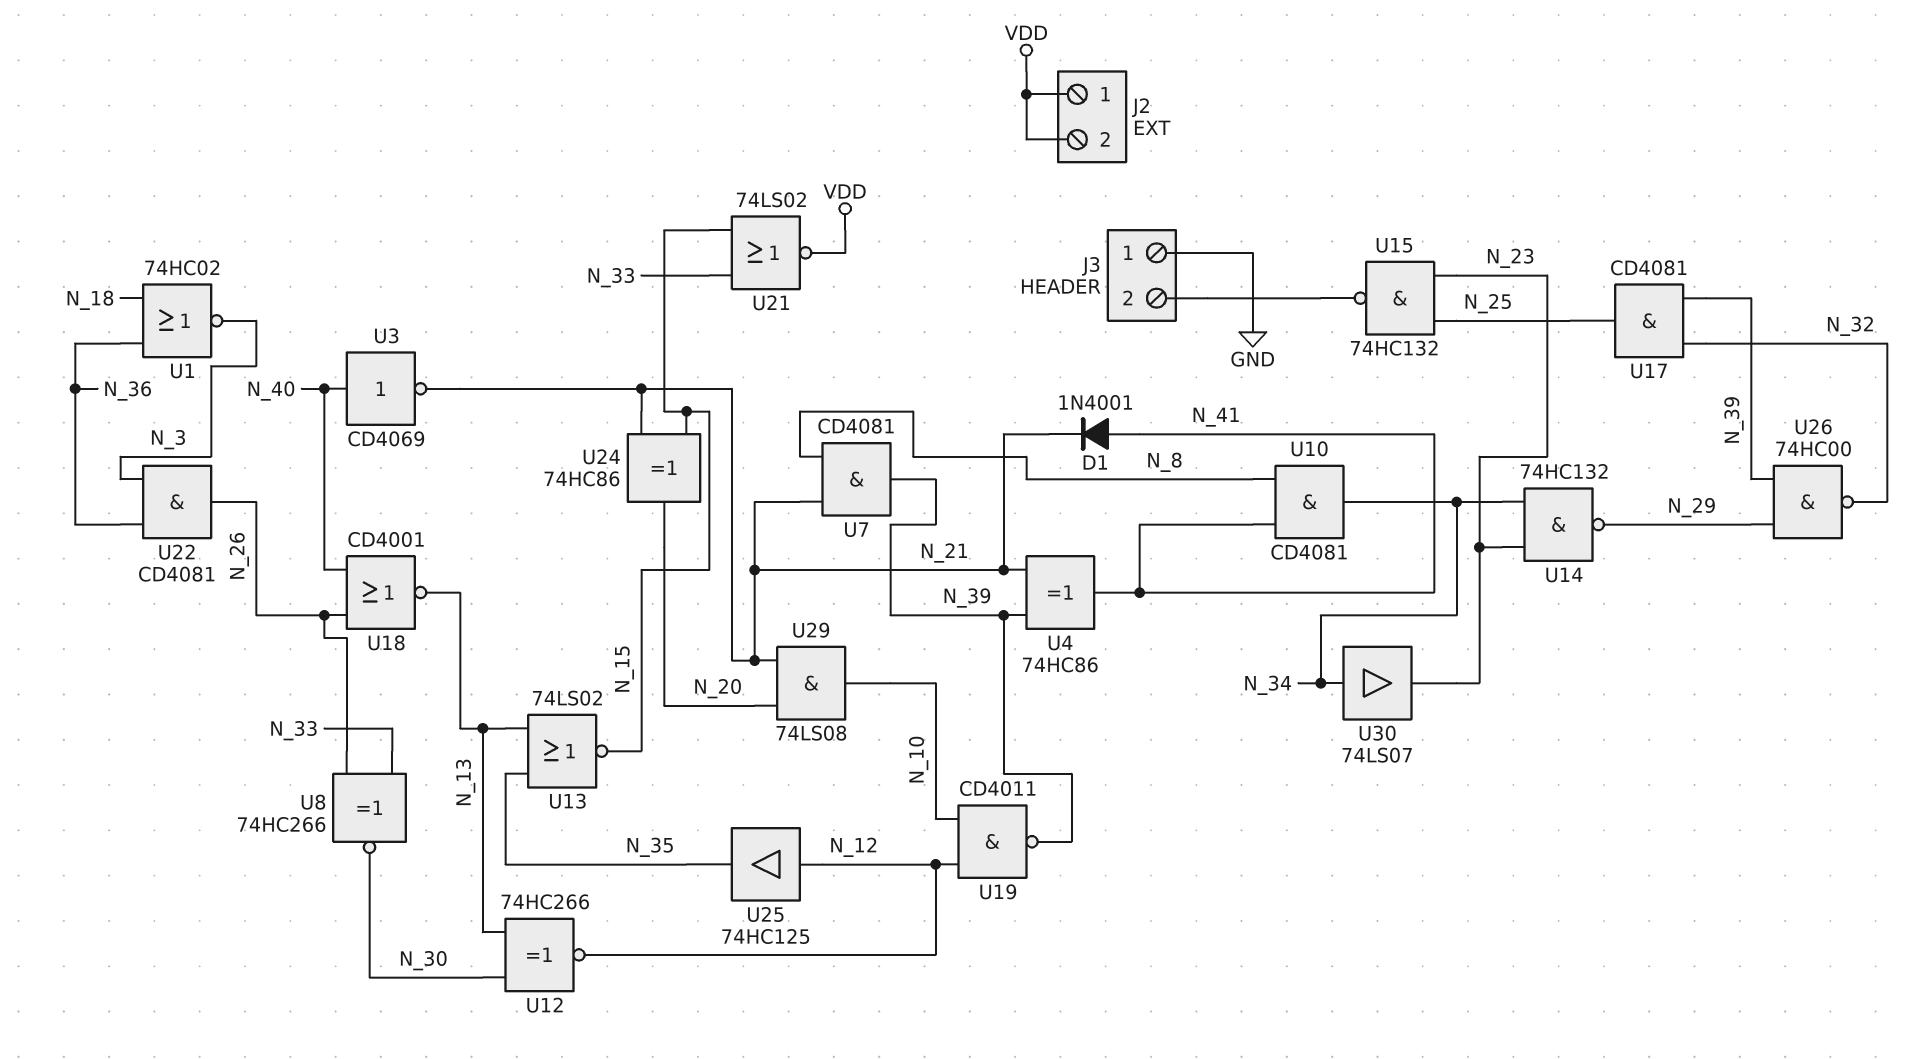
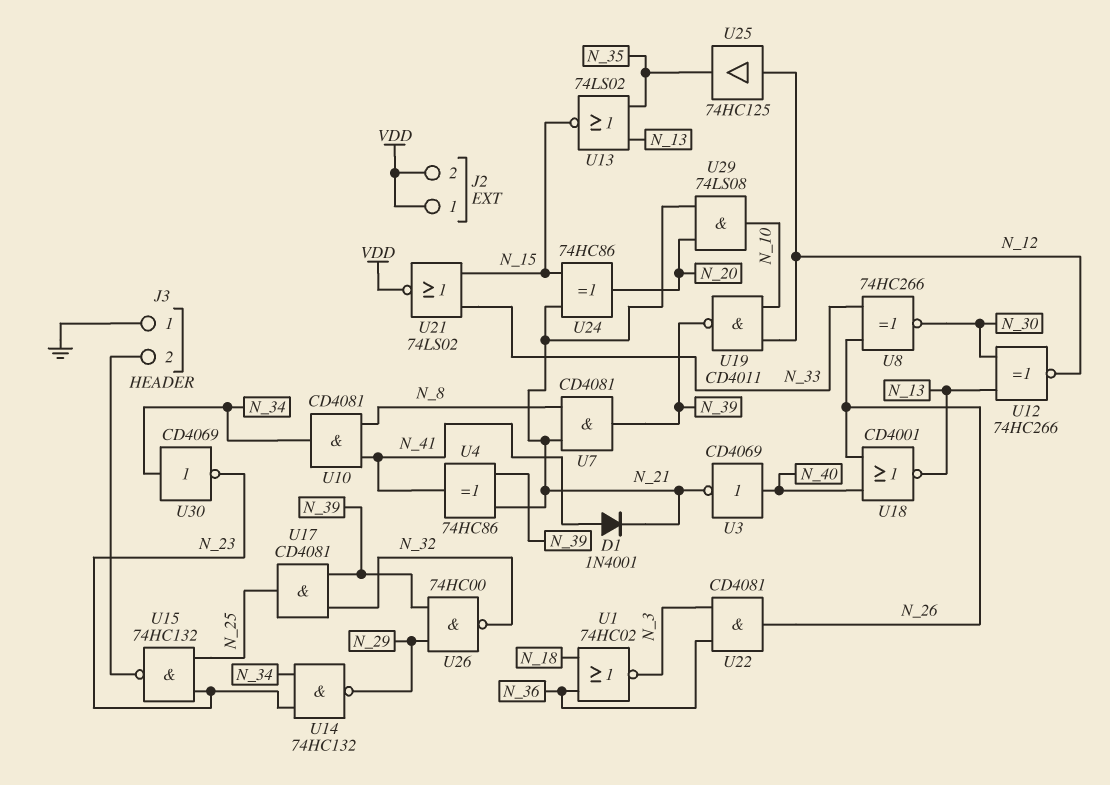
U30: buffer 74LS07 (in N_34, out N_23) -> NOT CD4069 (in N_34, out N_23)

